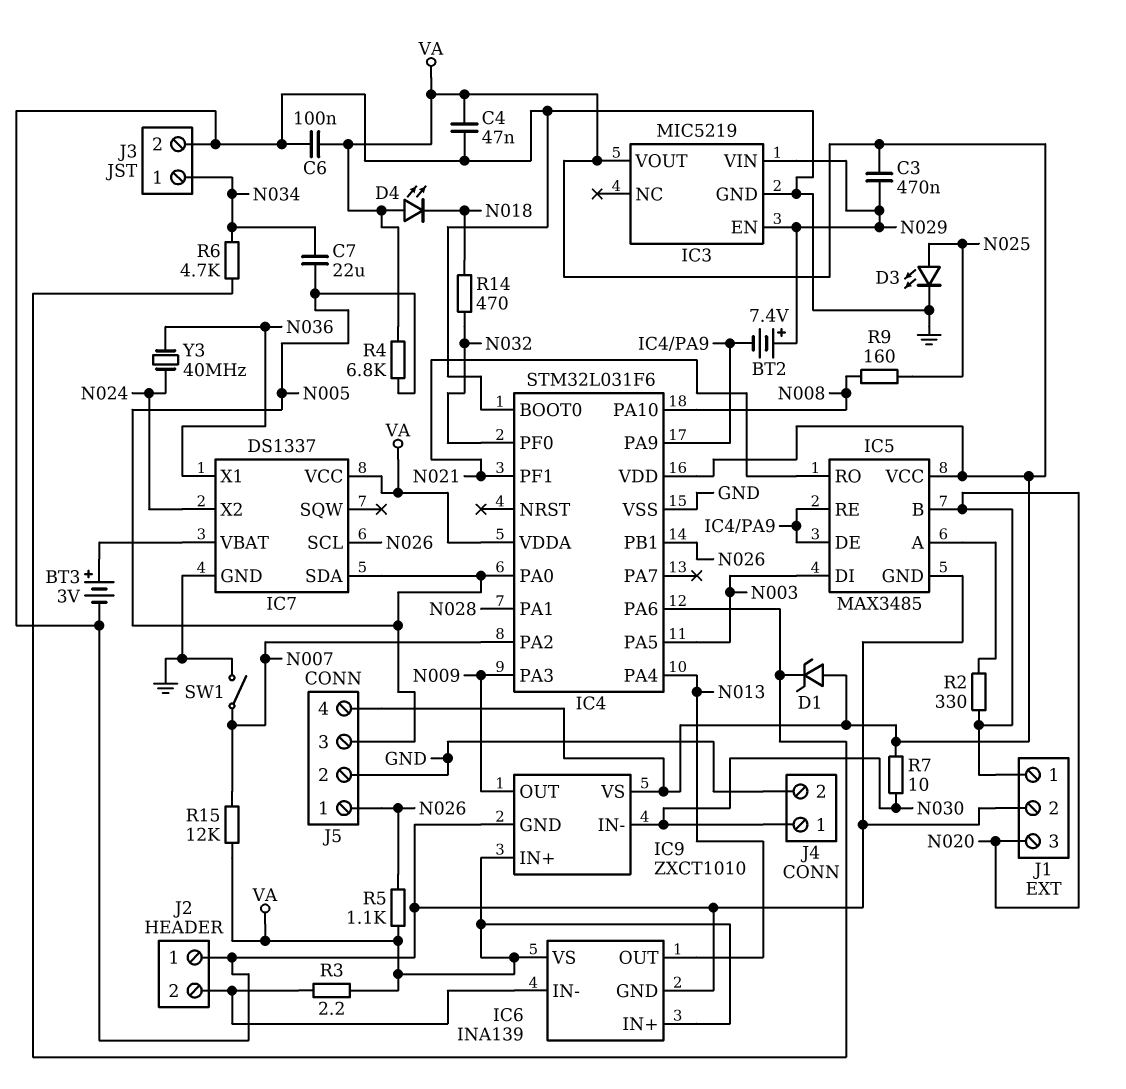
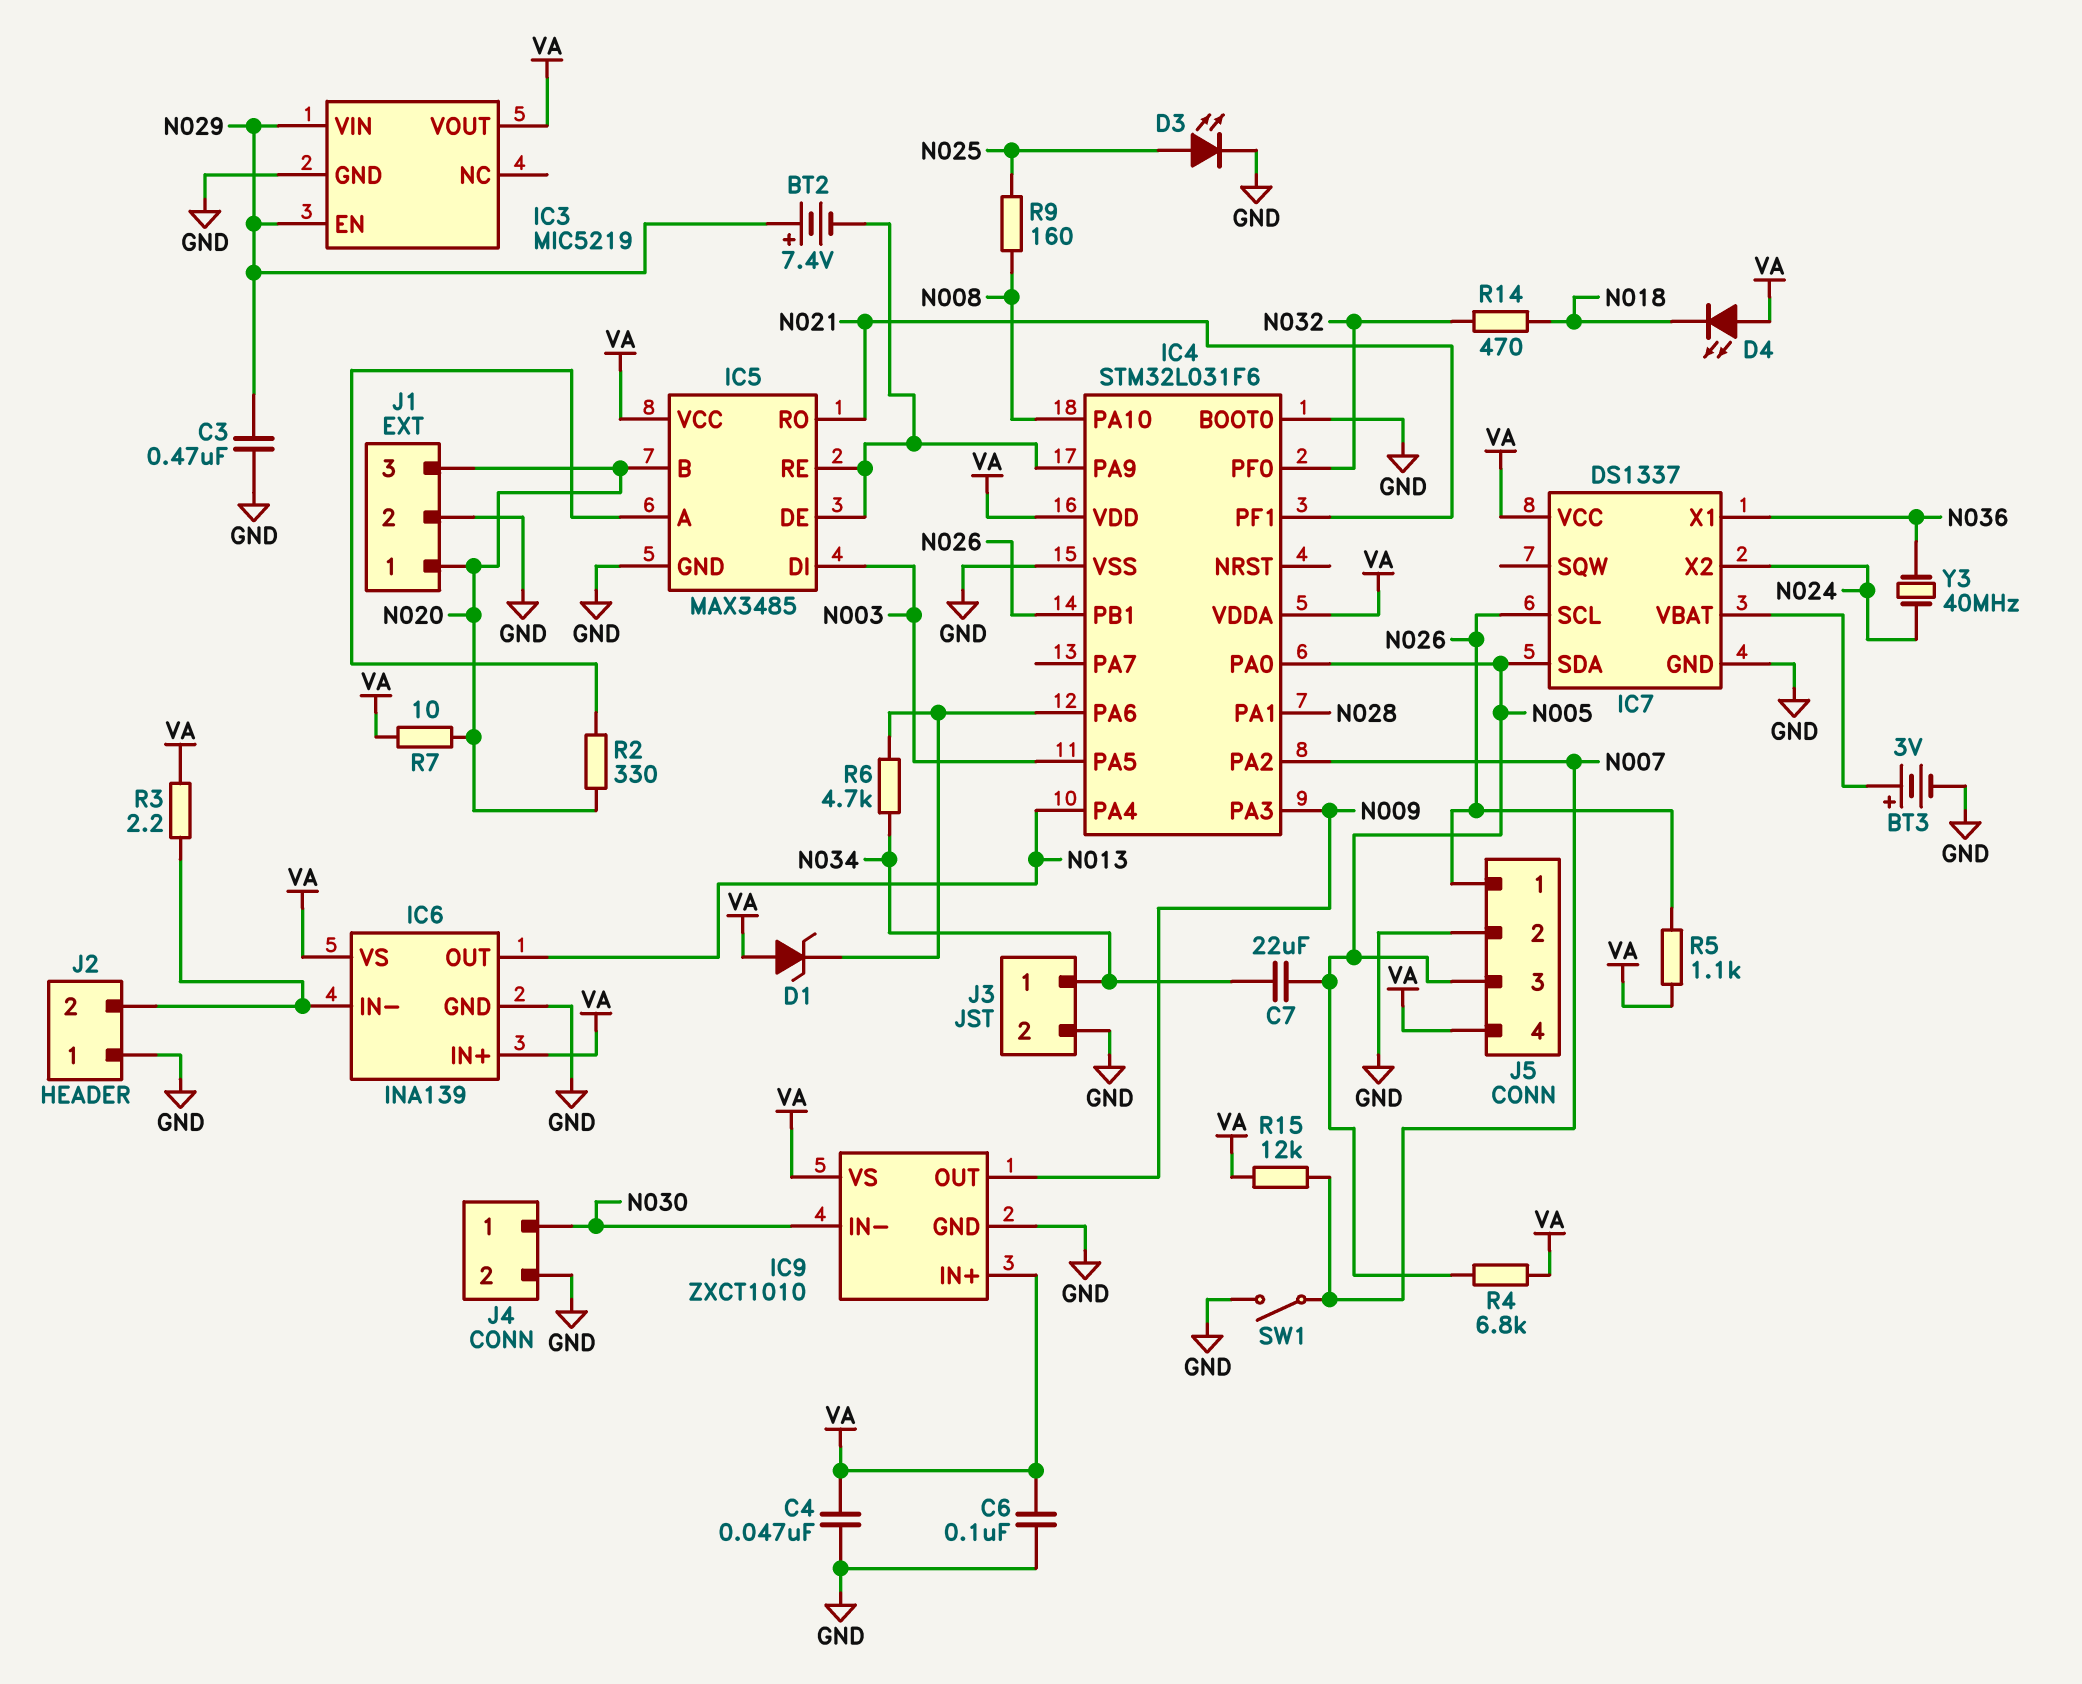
C3: 470nF (N029, VA) -> 470nF (GND, N029)
R7: 10 (N030, VA) -> 10 (N020, VA)

